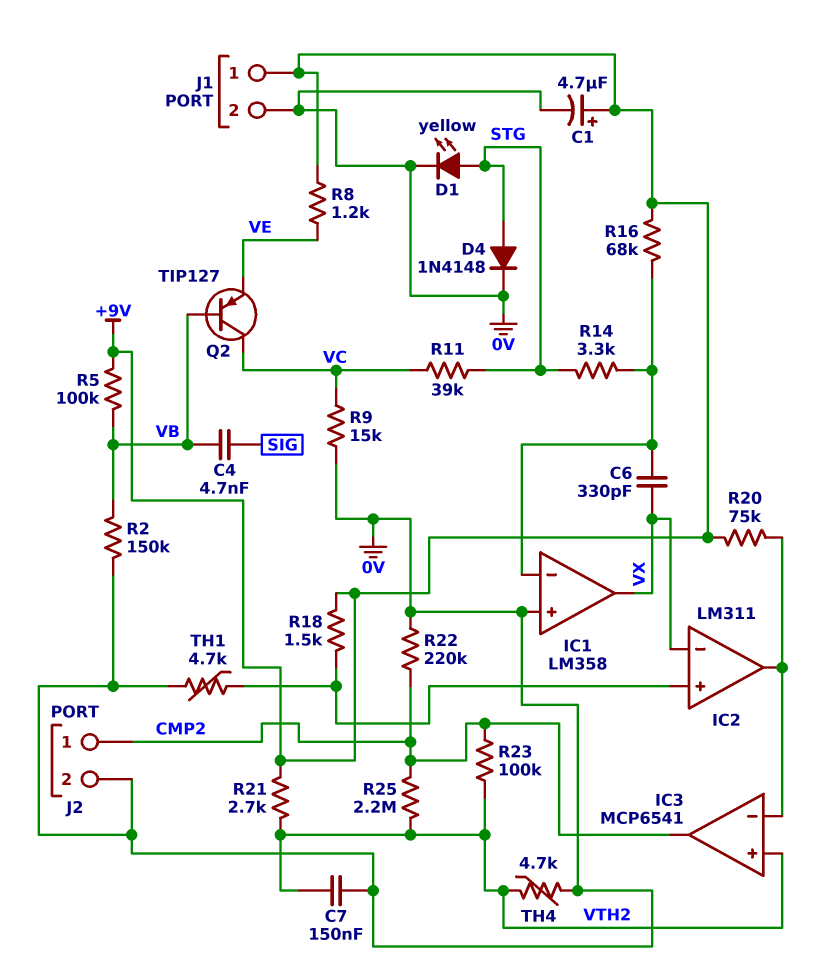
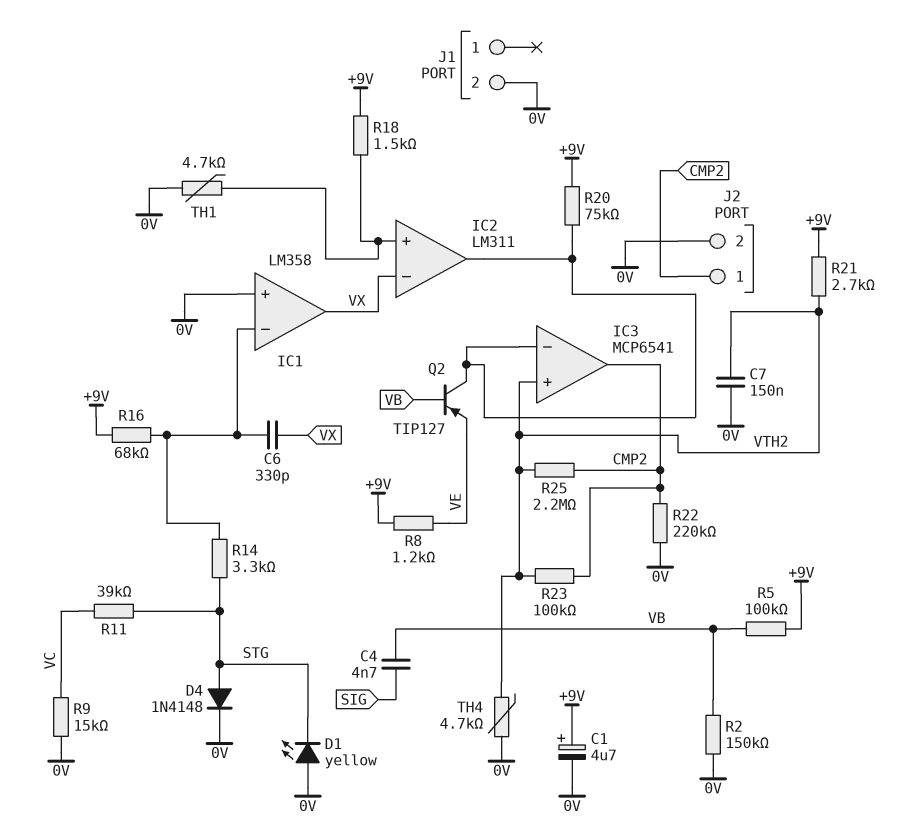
D1: LED yellow (A STG, K 0V) -> LED yellow (A 0V, K STG)
J1 pin 1: +9V -> none
Q2: PNP TIP127 (B VB, C VC, E VE) -> PNP TIP127 (B VB, C IC2/out, E VE)

